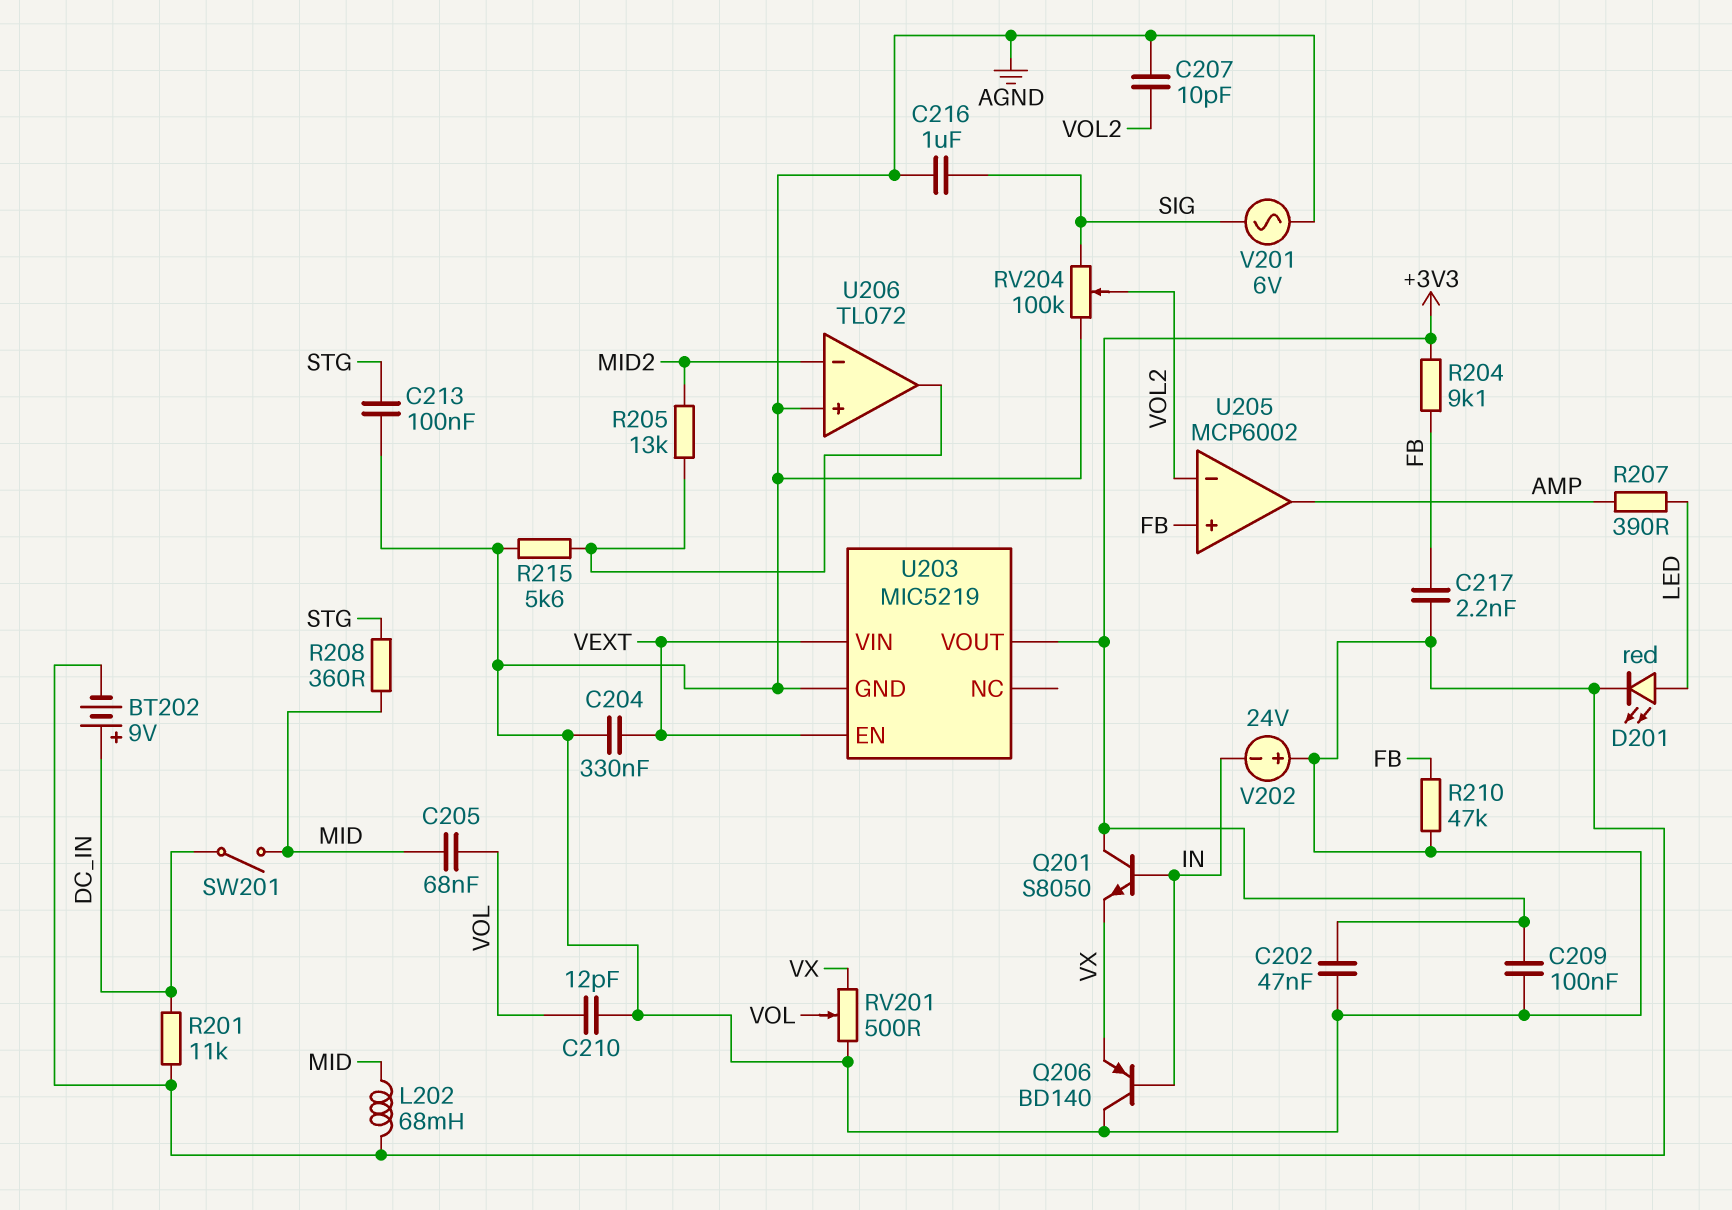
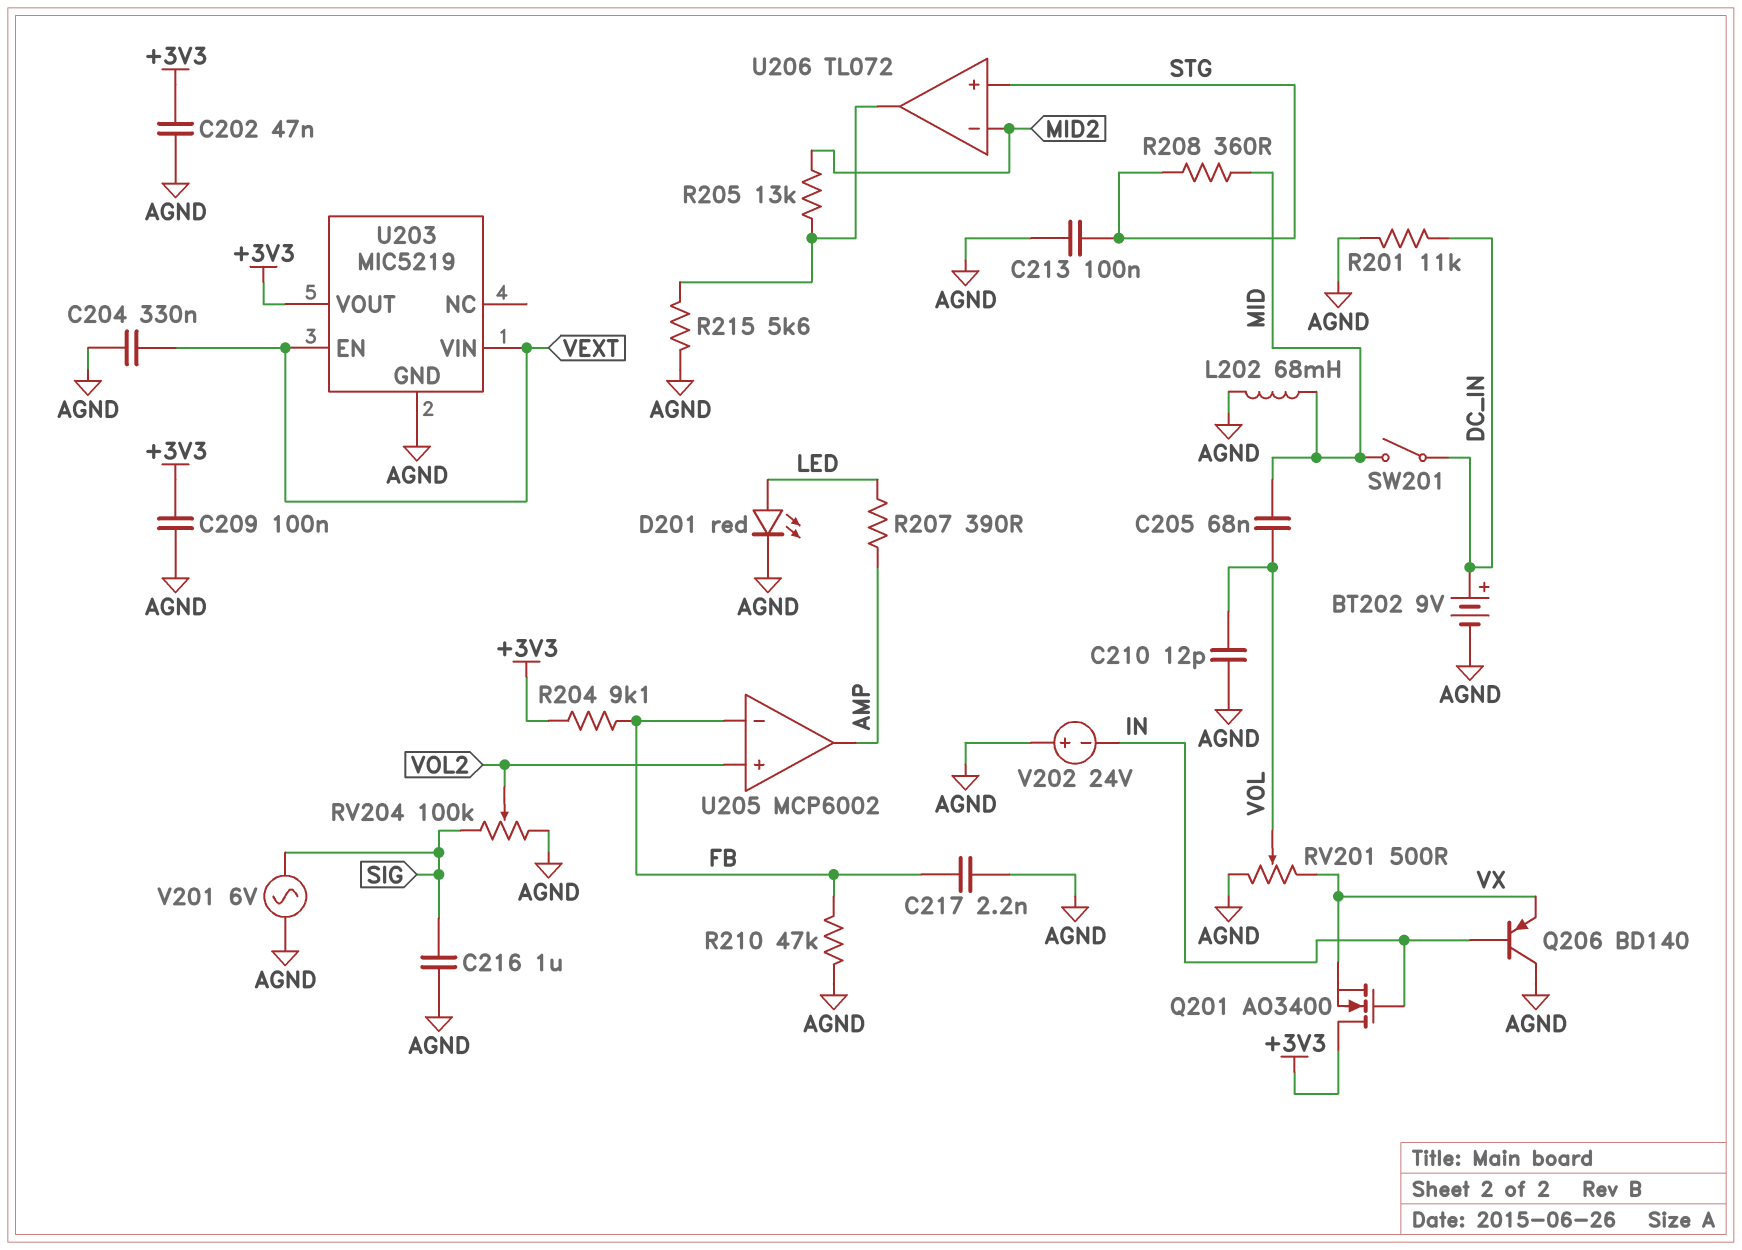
C207: 10pF (AGND, VOL2) -> none
Q201: NPN S8050 (B IN, C +3V3, E VX) -> NMOS AO3400 (G IN, D +3V3, S VX)
U205 pin in+: FB -> VOL2
U205 pin in-: VOL2 -> FB
U206 pin in+: AGND -> STG

